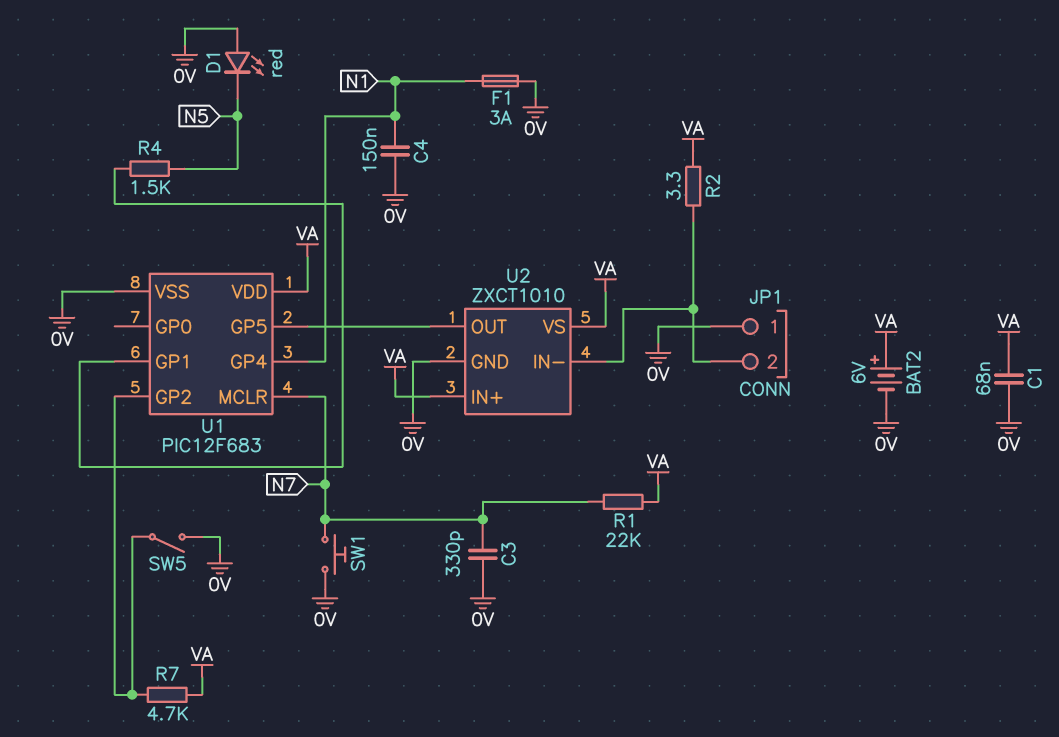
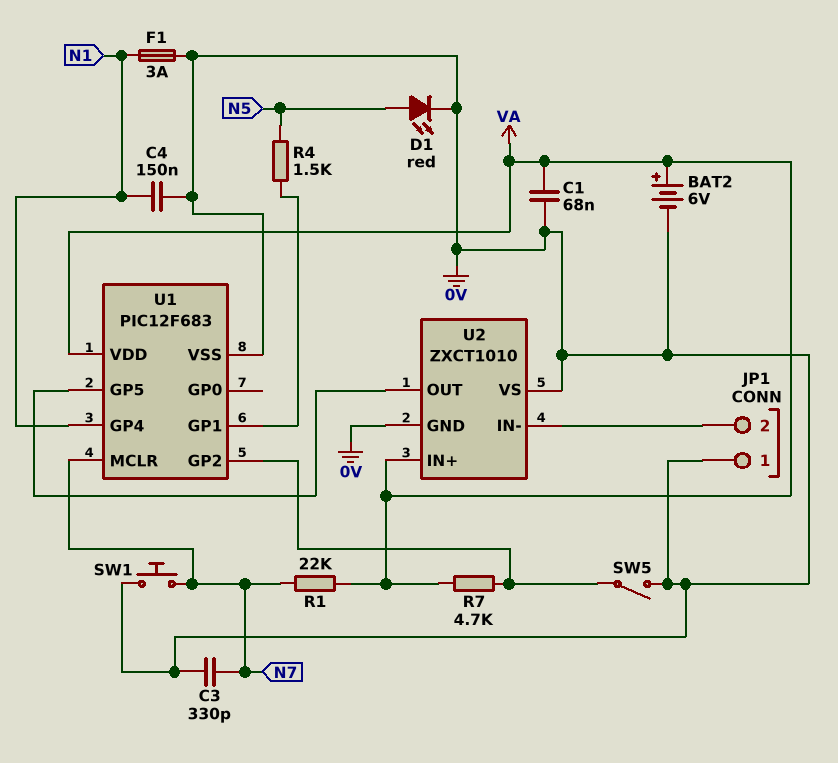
D1: LED red (A 0V, K N5) -> LED red (A N5, K 0V)
R2: 3.3 (JP1/2, VA) -> none
U2 pin VS: VA -> 0V

